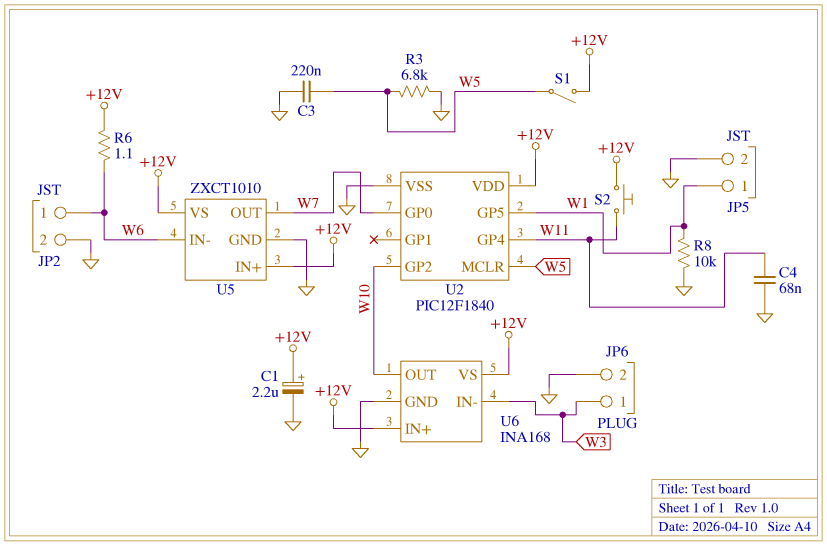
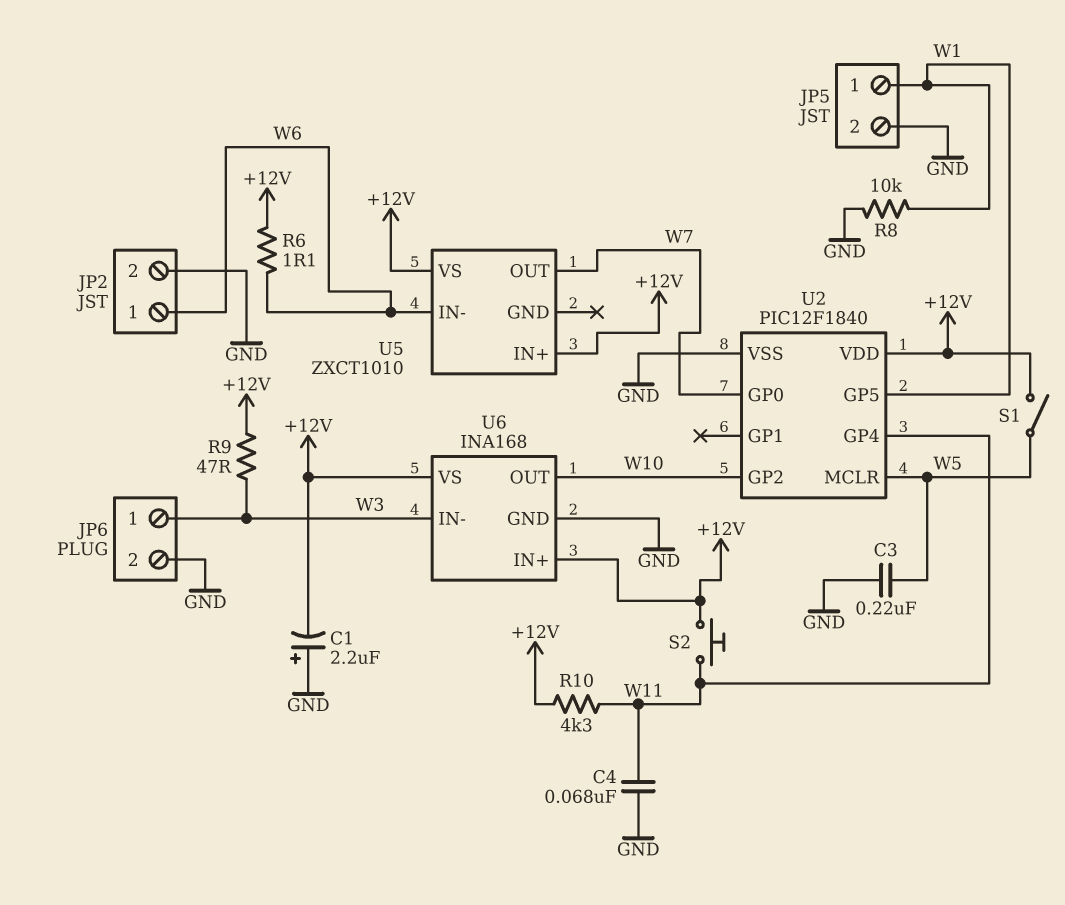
C1: 2.2uF (plus +12V, minus GND) -> 2.2uF (plus GND, minus +12V)
R3: 6.8k (GND, W5) -> none
R9: none -> 47 (+12V, W3)
R10: none -> 4.3k (+12V, W11)
U5 pin GND: GND -> none

